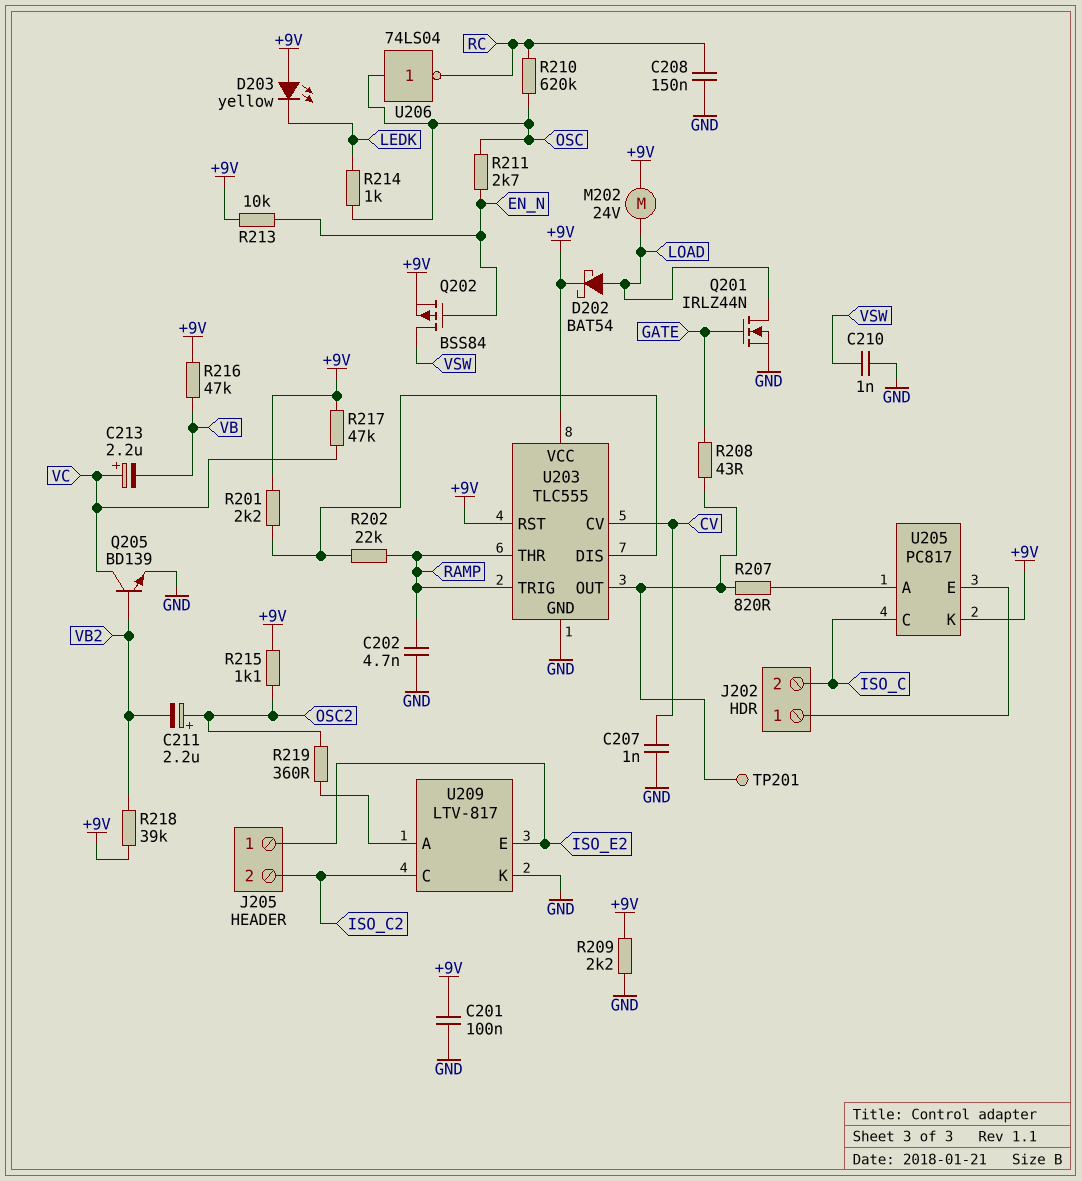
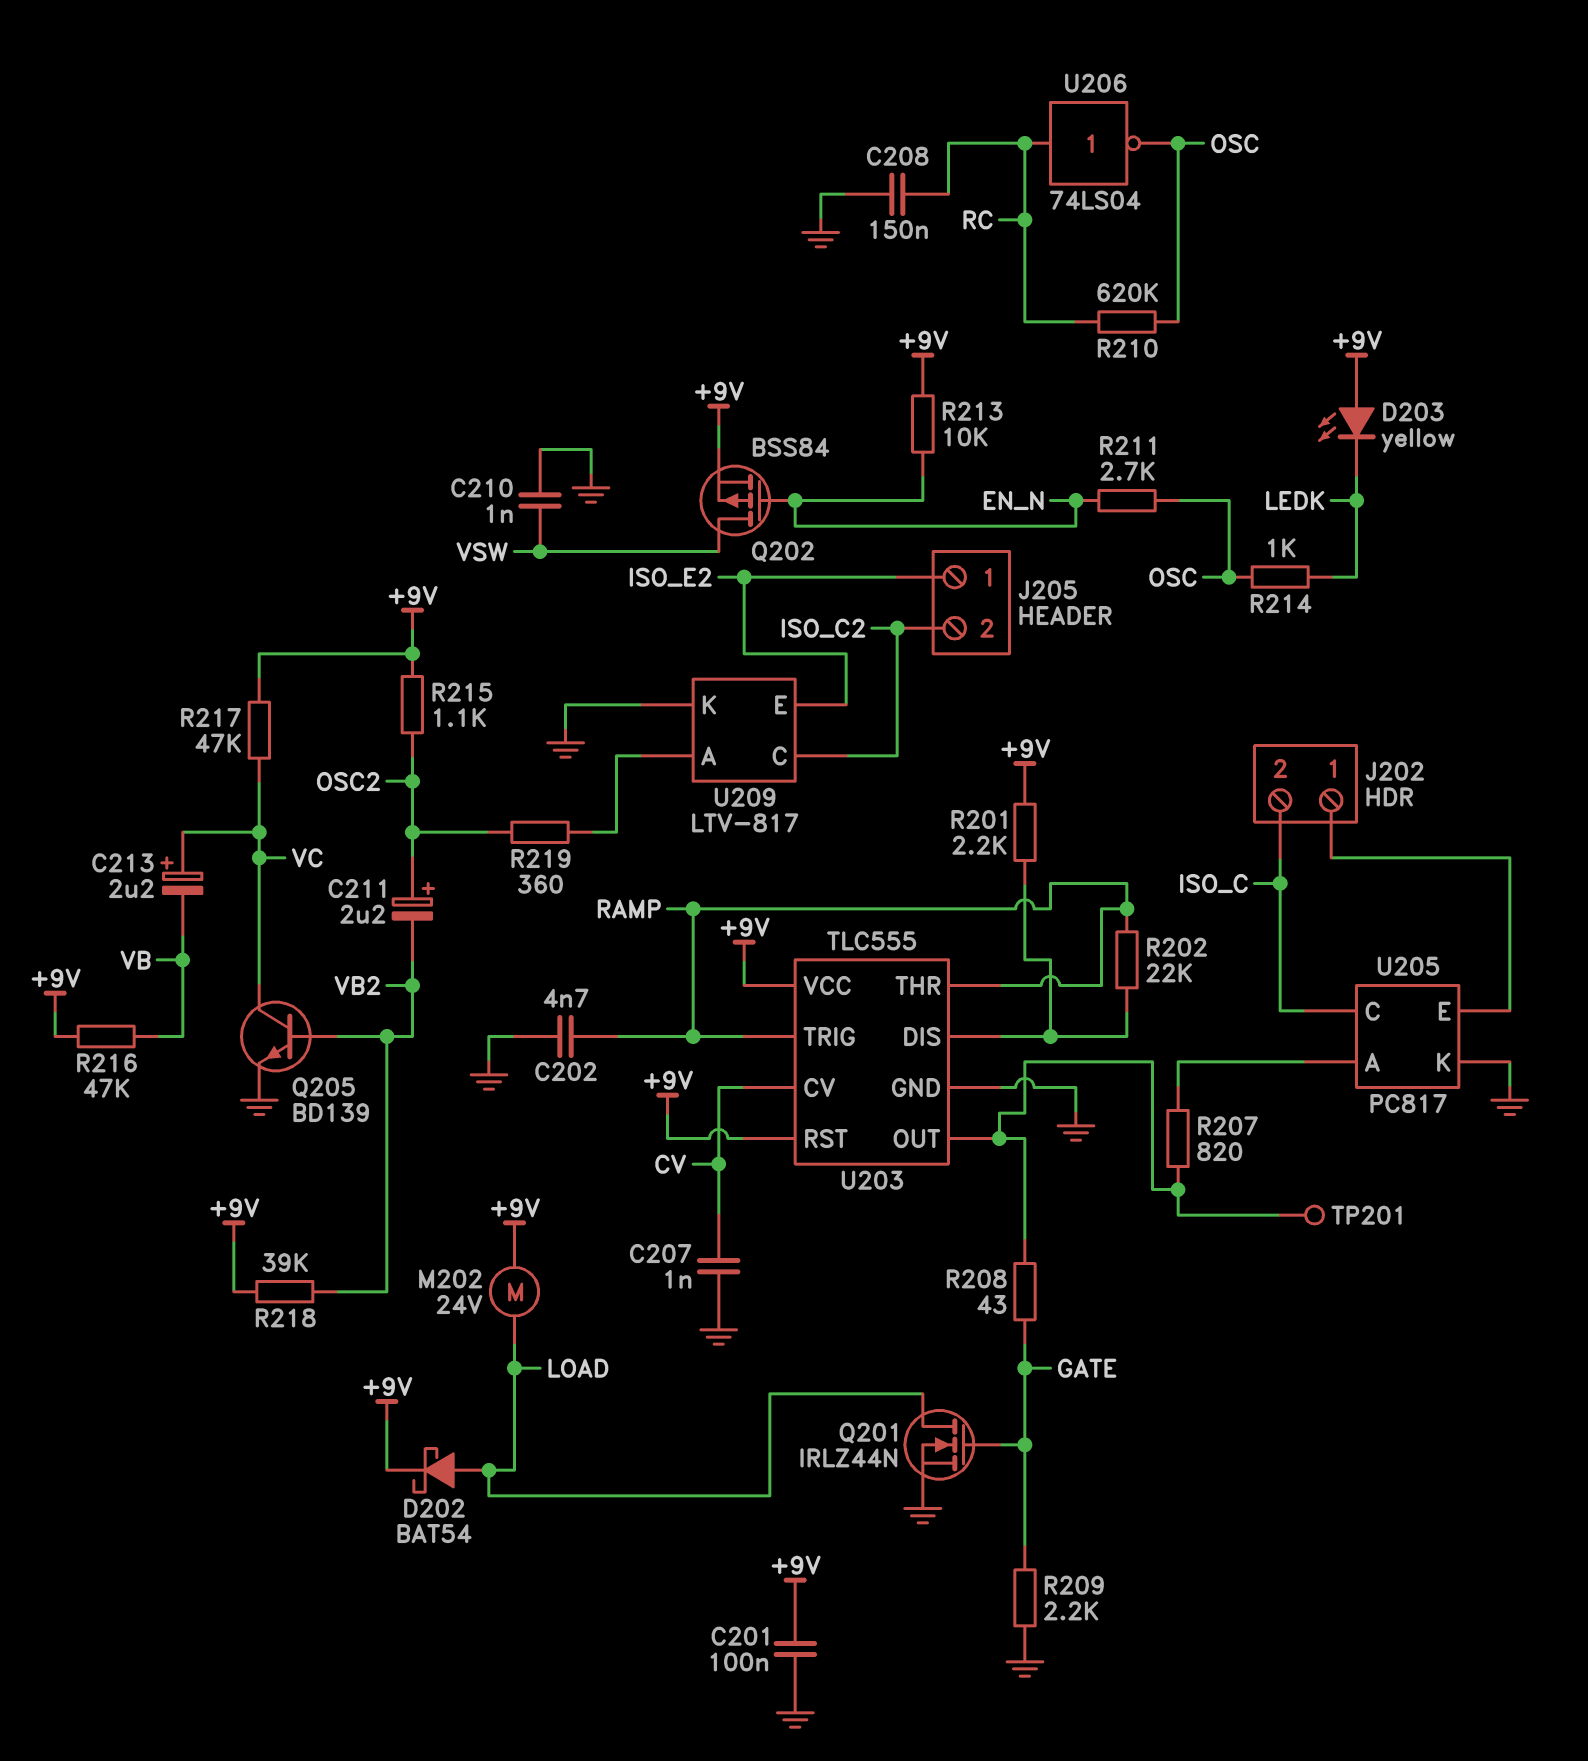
R209: 2.2k (+9V, GND) -> 2.2k (GATE, GND)
U205 pin K: +9V -> GND
U206: NOT 74LS04 (in OSC, out RC) -> NOT 74LS04 (in RC, out OSC)

